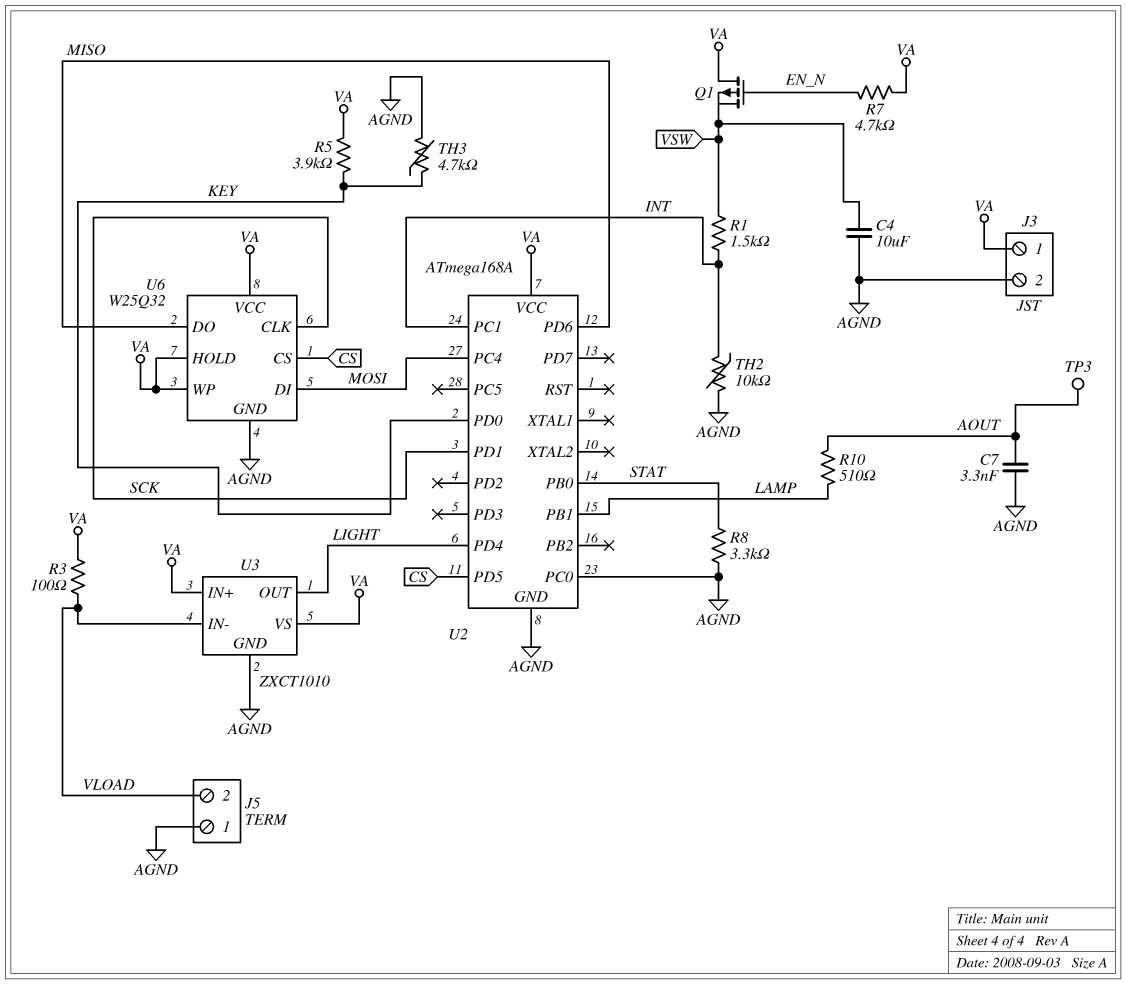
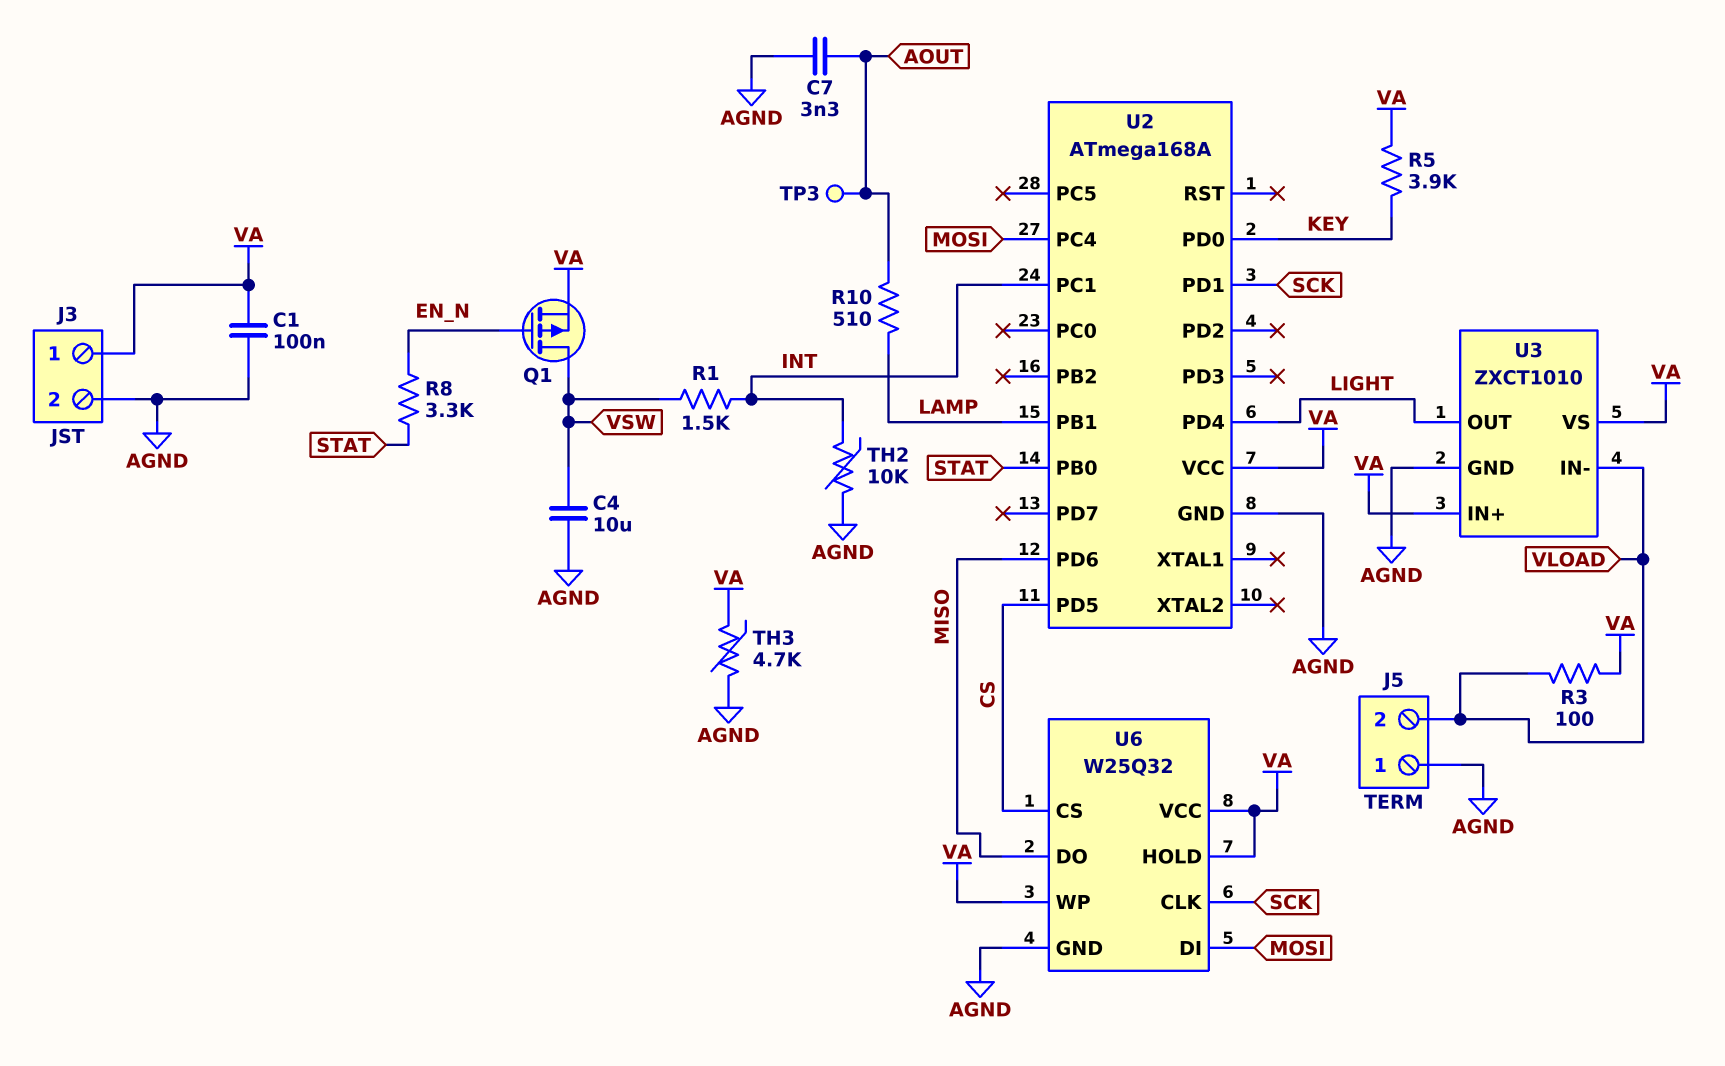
C1: none -> 100nF (AGND, VA)
Q1: PMOS (G EN_N, D VA, S VSW) -> PMOS (G EN_N, D VSW, S VA)
R7: 4.7k (EN_N, VA) -> none
R8: 3.3k (AGND, STAT) -> 3.3k (EN_N, STAT)
TH3: 4.7k (AGND, KEY) -> 4.7k (AGND, VA)
U2 pin PC0: AGND -> none

